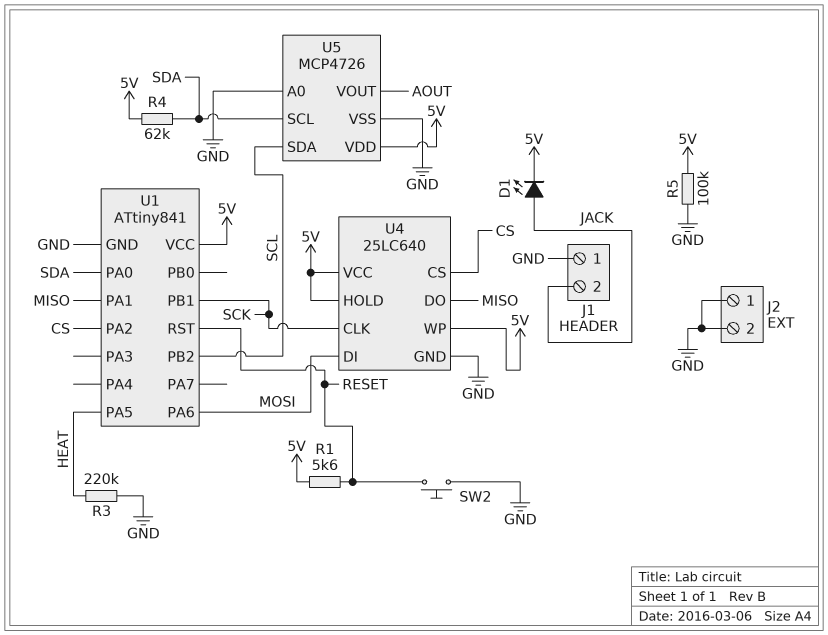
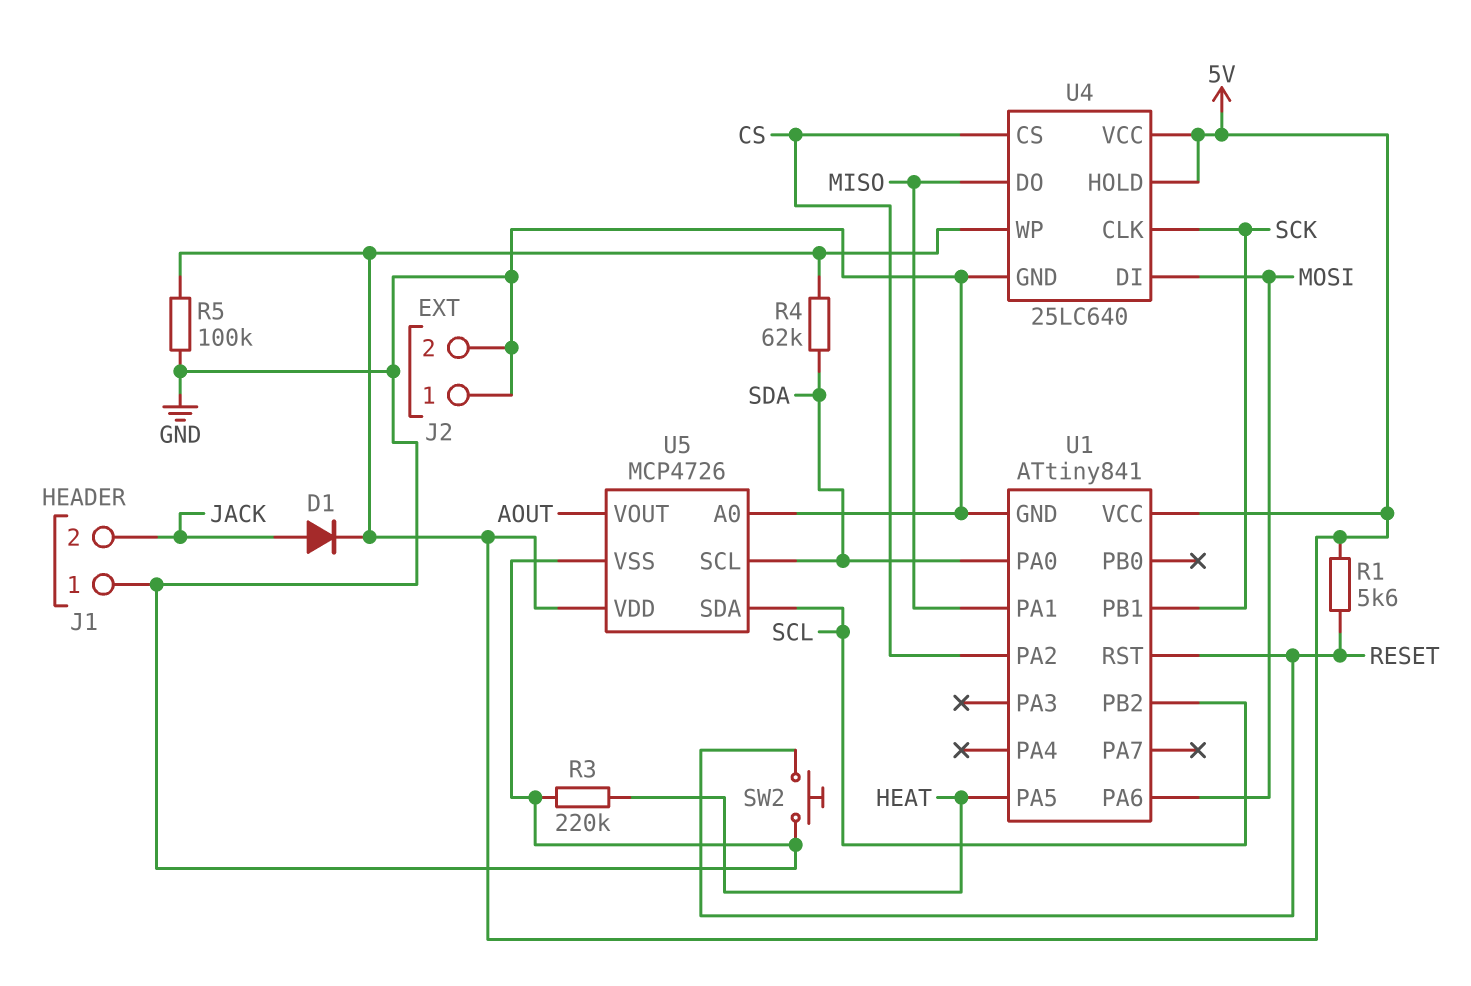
D1: LED (A JACK, K 5V) -> diode (A JACK, K 5V)

